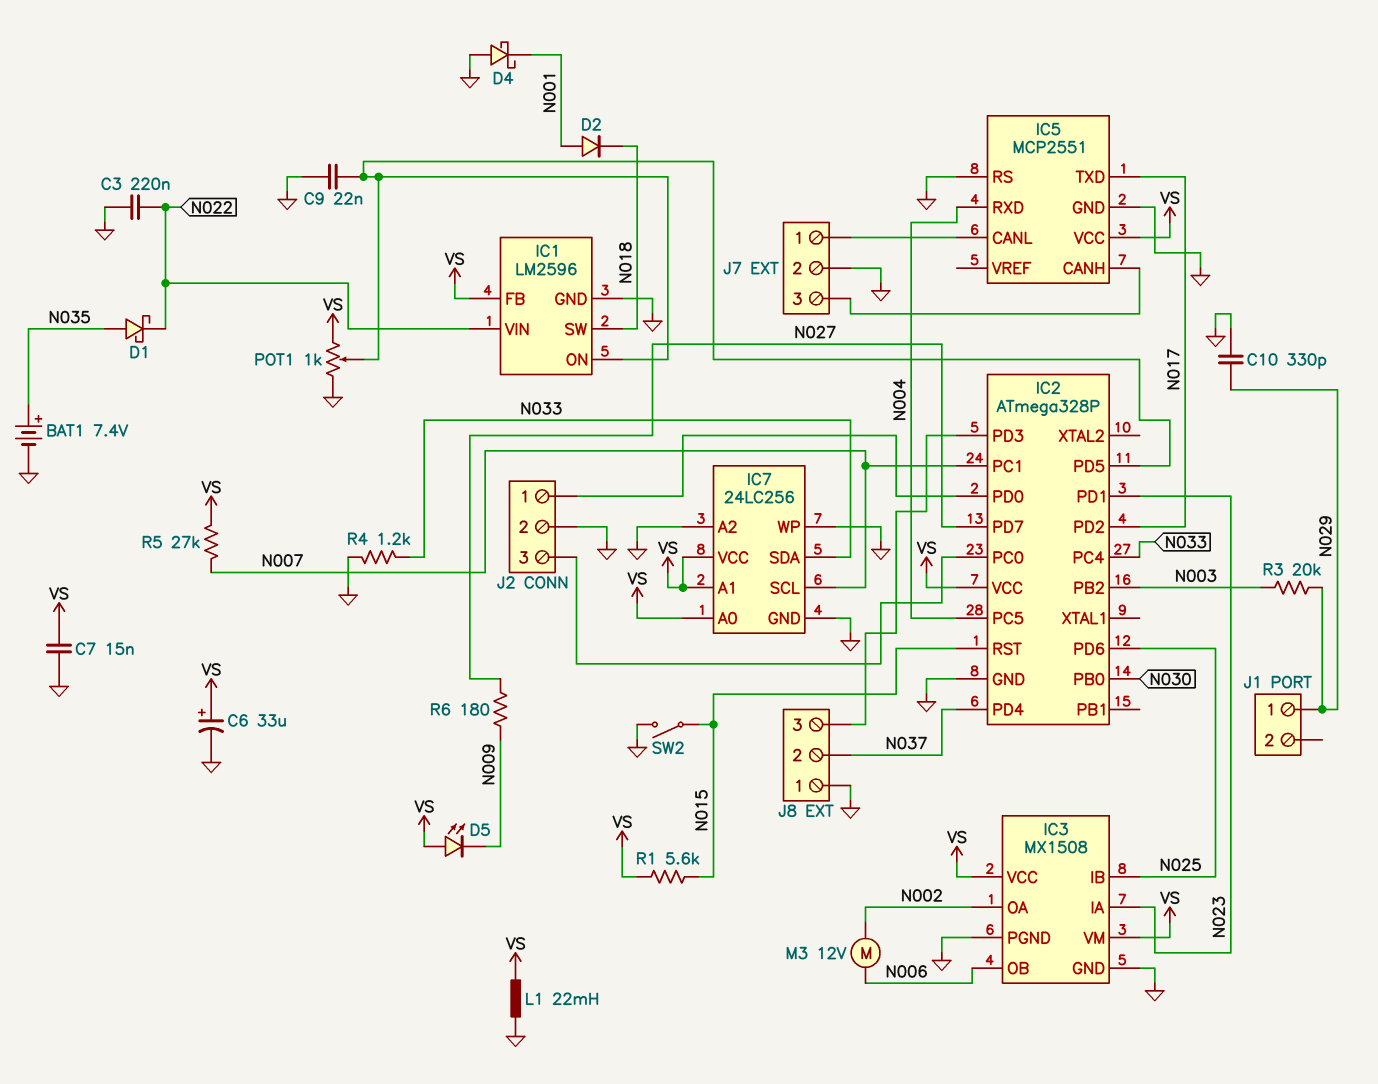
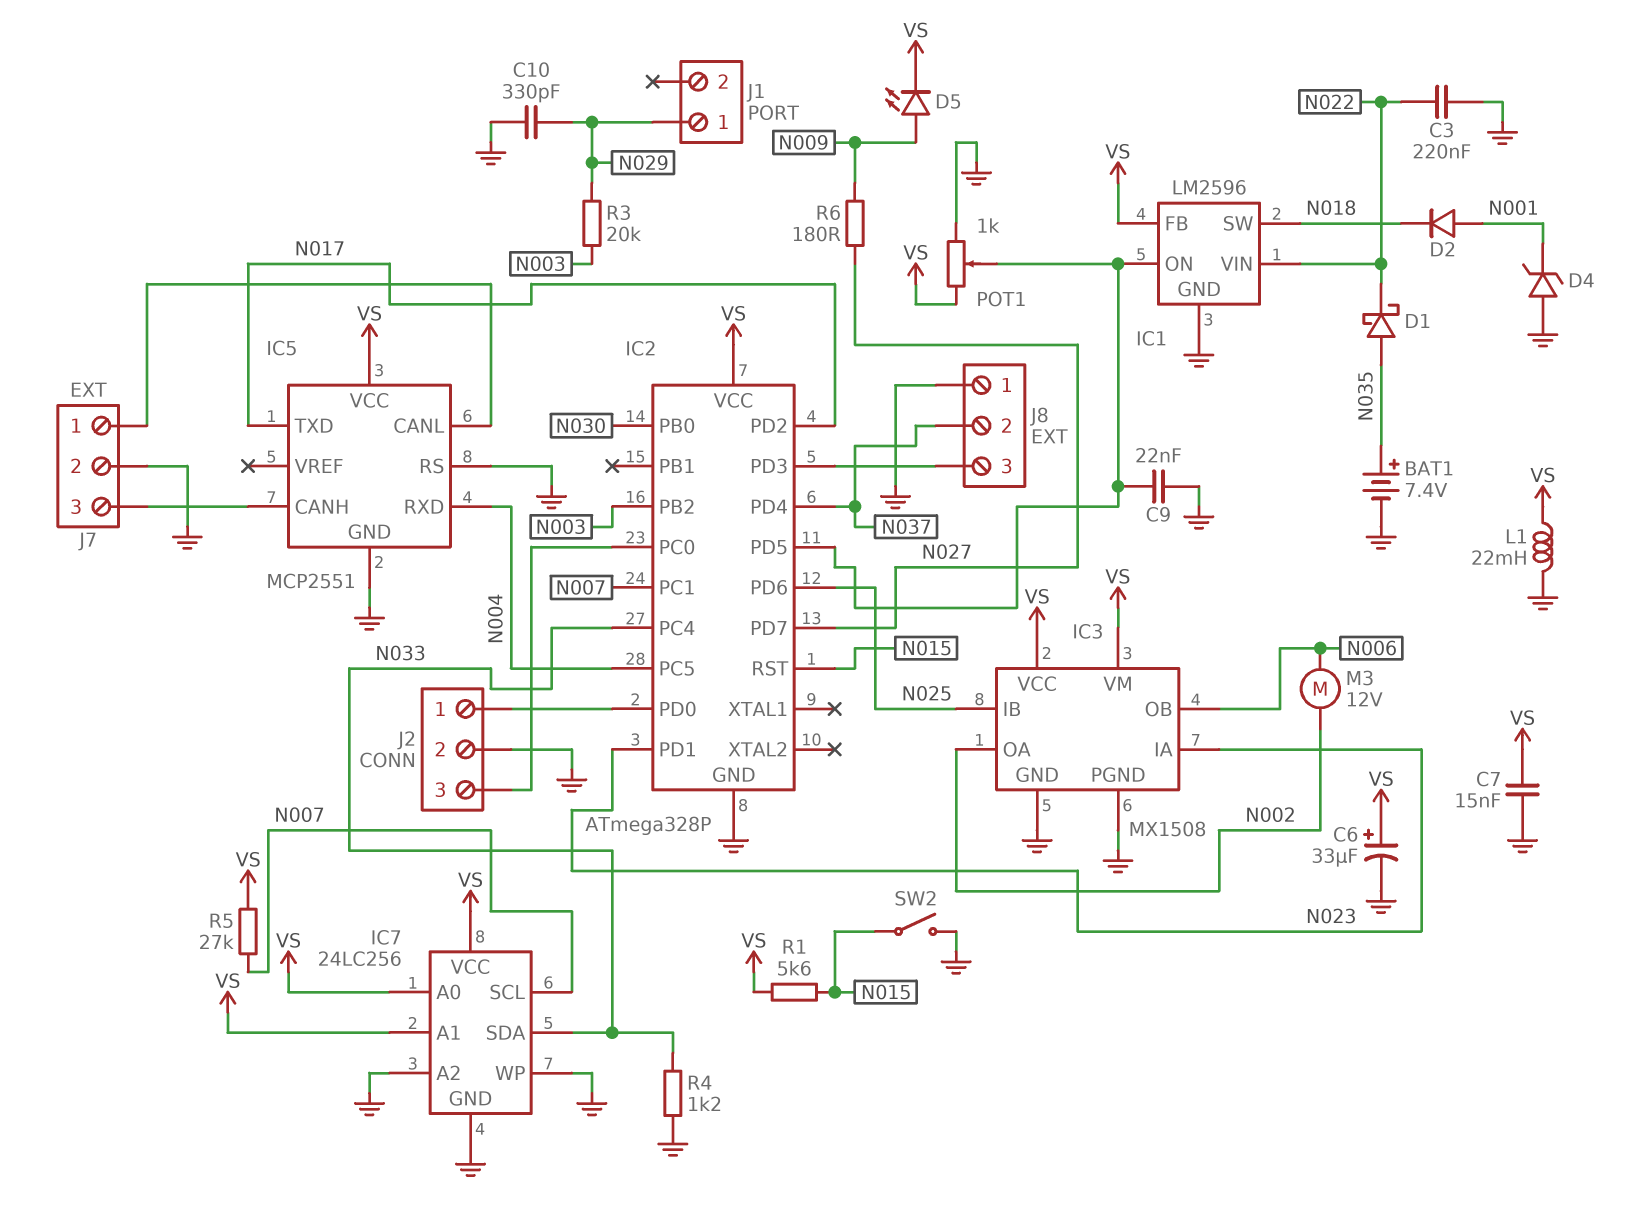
D4: schottky (A GND, K N001) -> zener (A GND, K N001)
D5: LED (A VS, K N009) -> LED (A N009, K VS)

